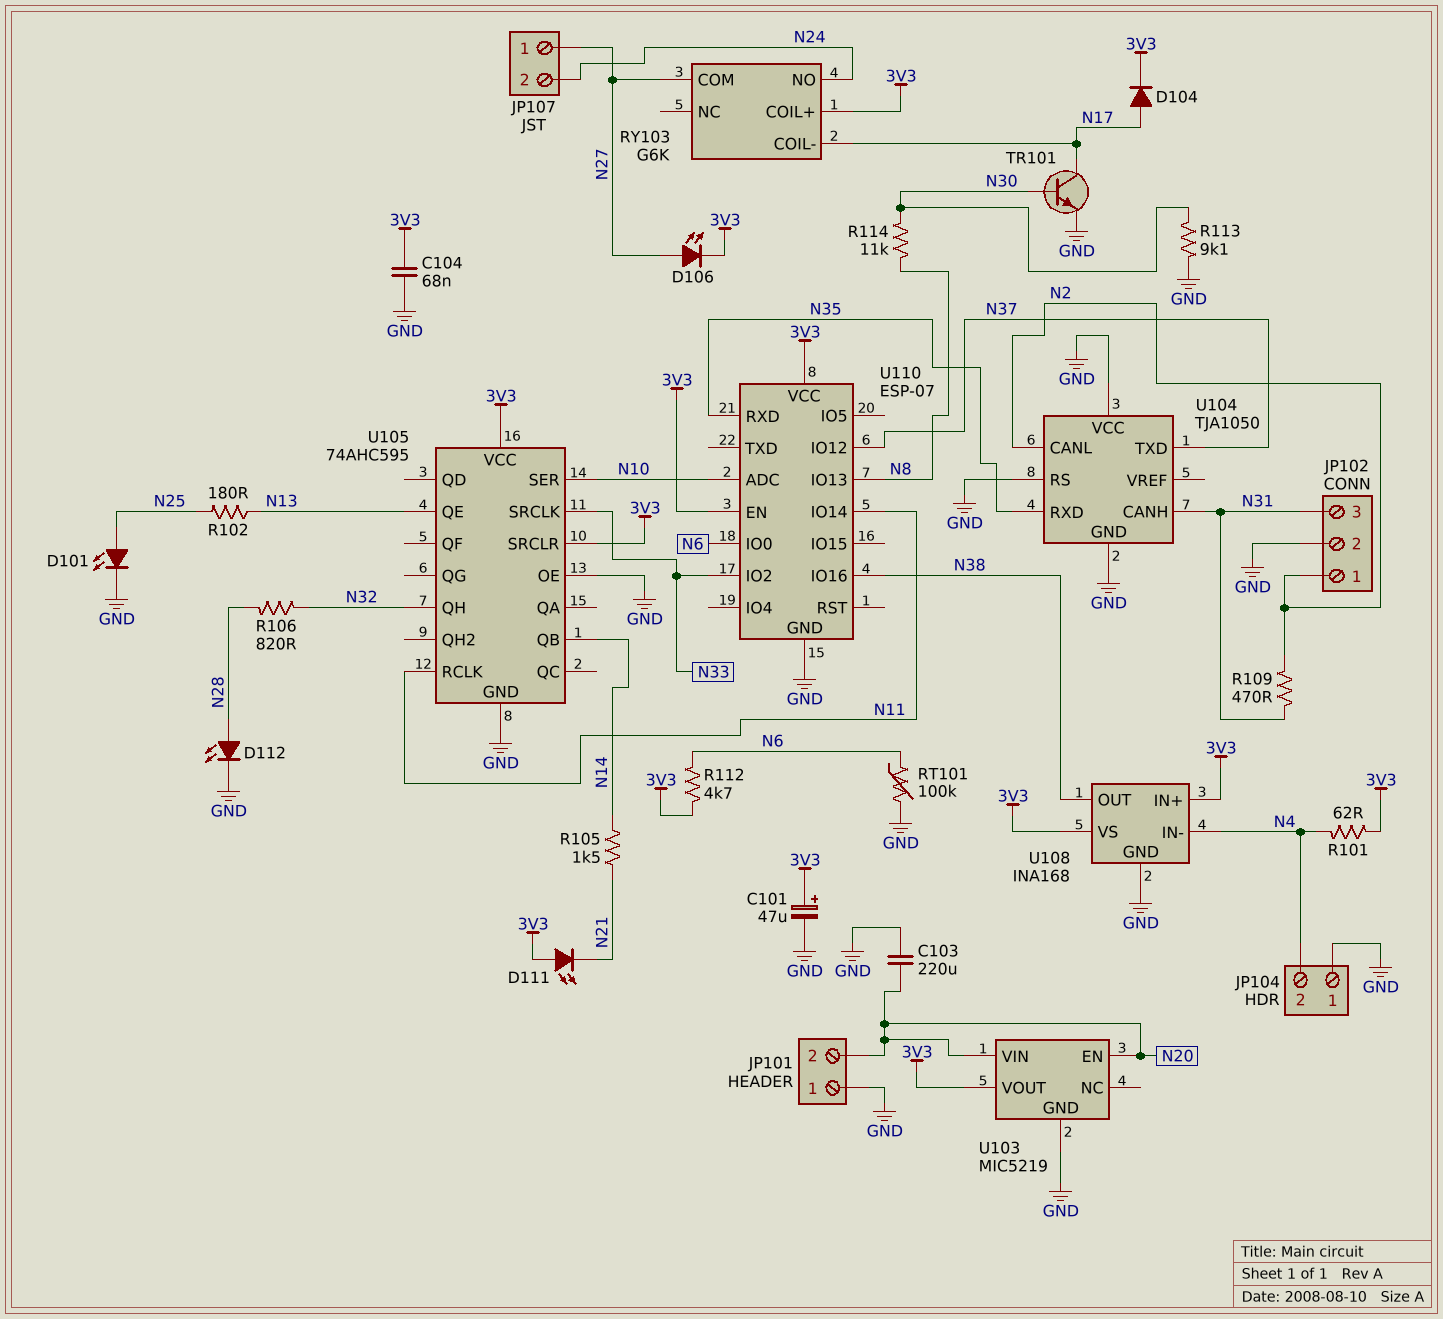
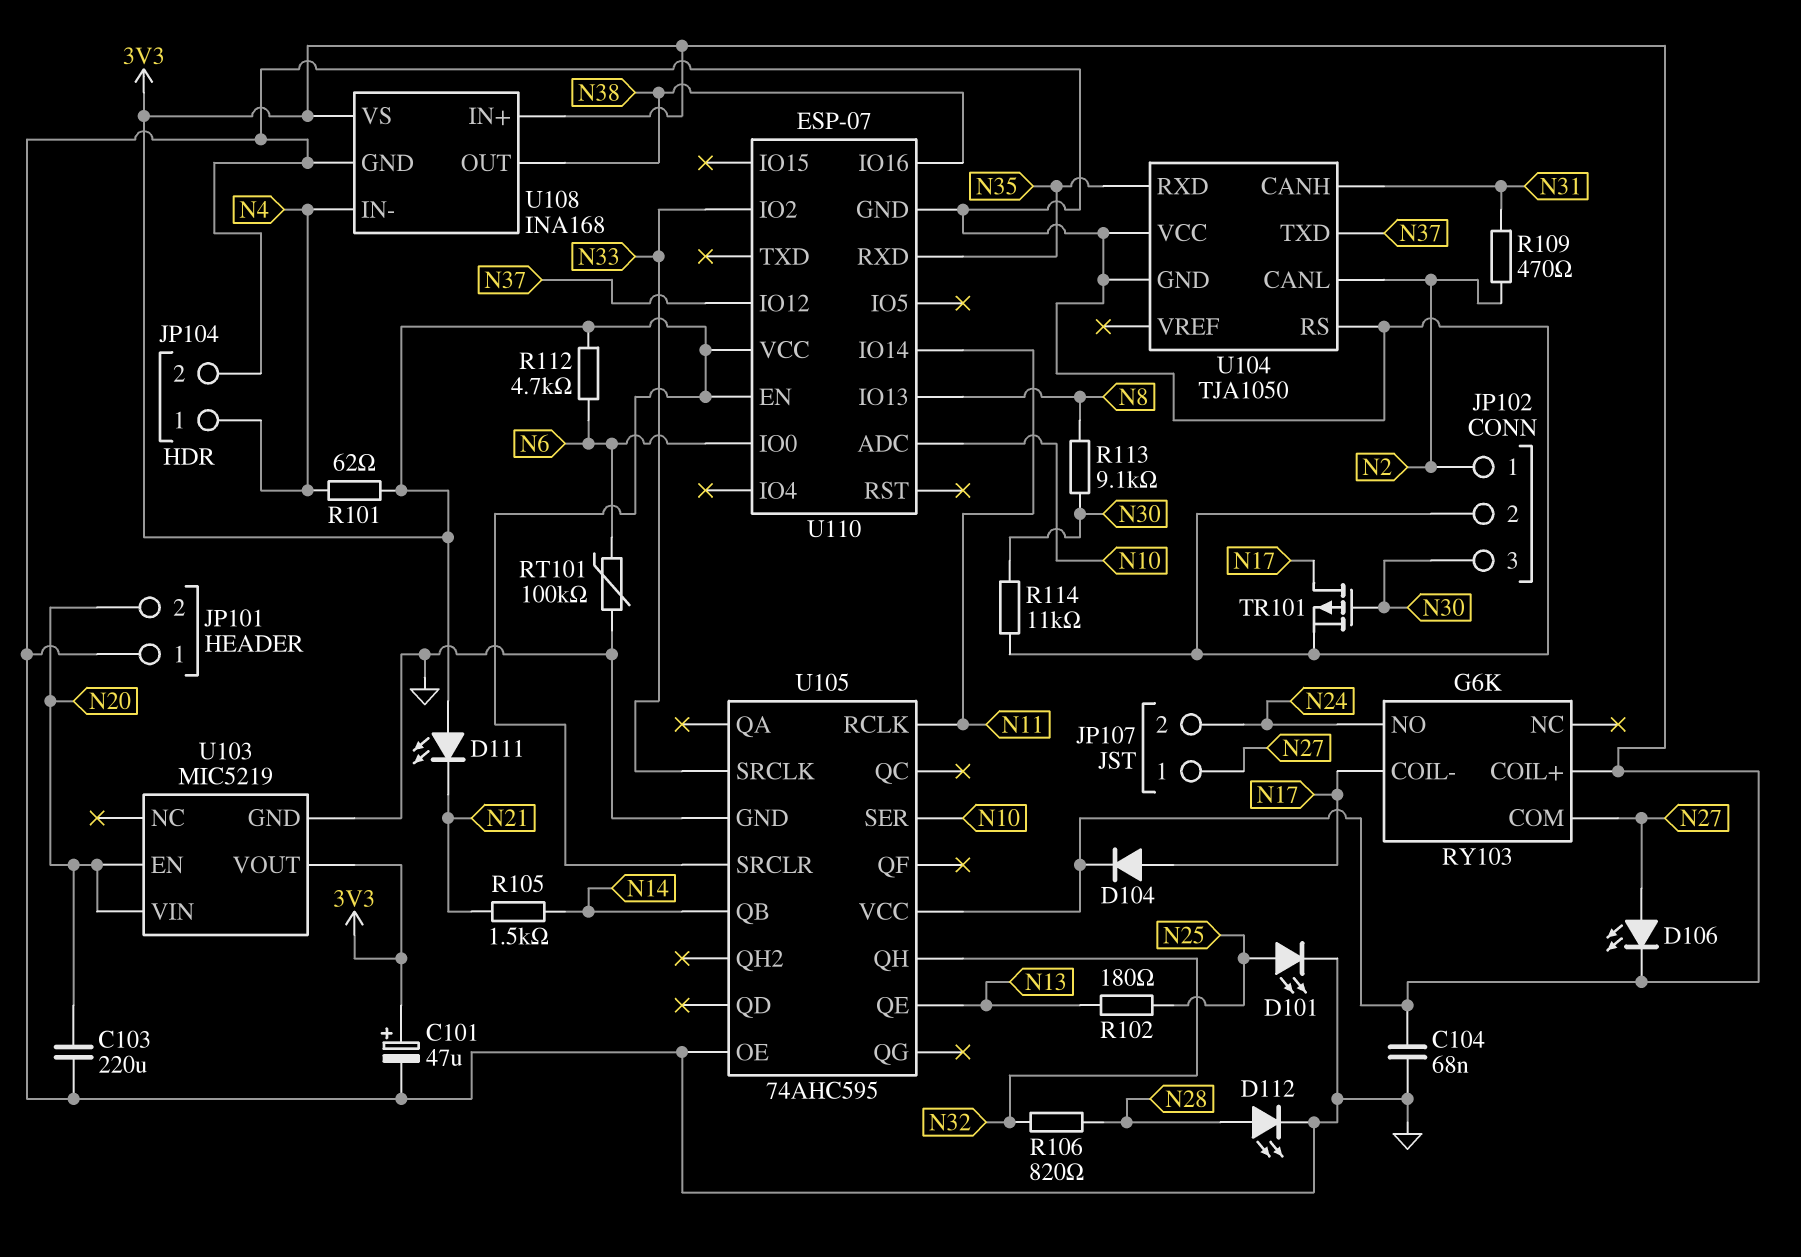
JP102 pin 3: N31 -> N30
JP104 pin 1: GND -> N4
JP104 pin 2: N4 -> GND
R113: 9.1k (GND, N30) -> 9.1k (N8, N30)
R114: 11k (N8, N30) -> 11k (GND, N30)
TR101: NPN (B N30, C N17, E GND) -> PMOS (G N30, D N17, S GND)

